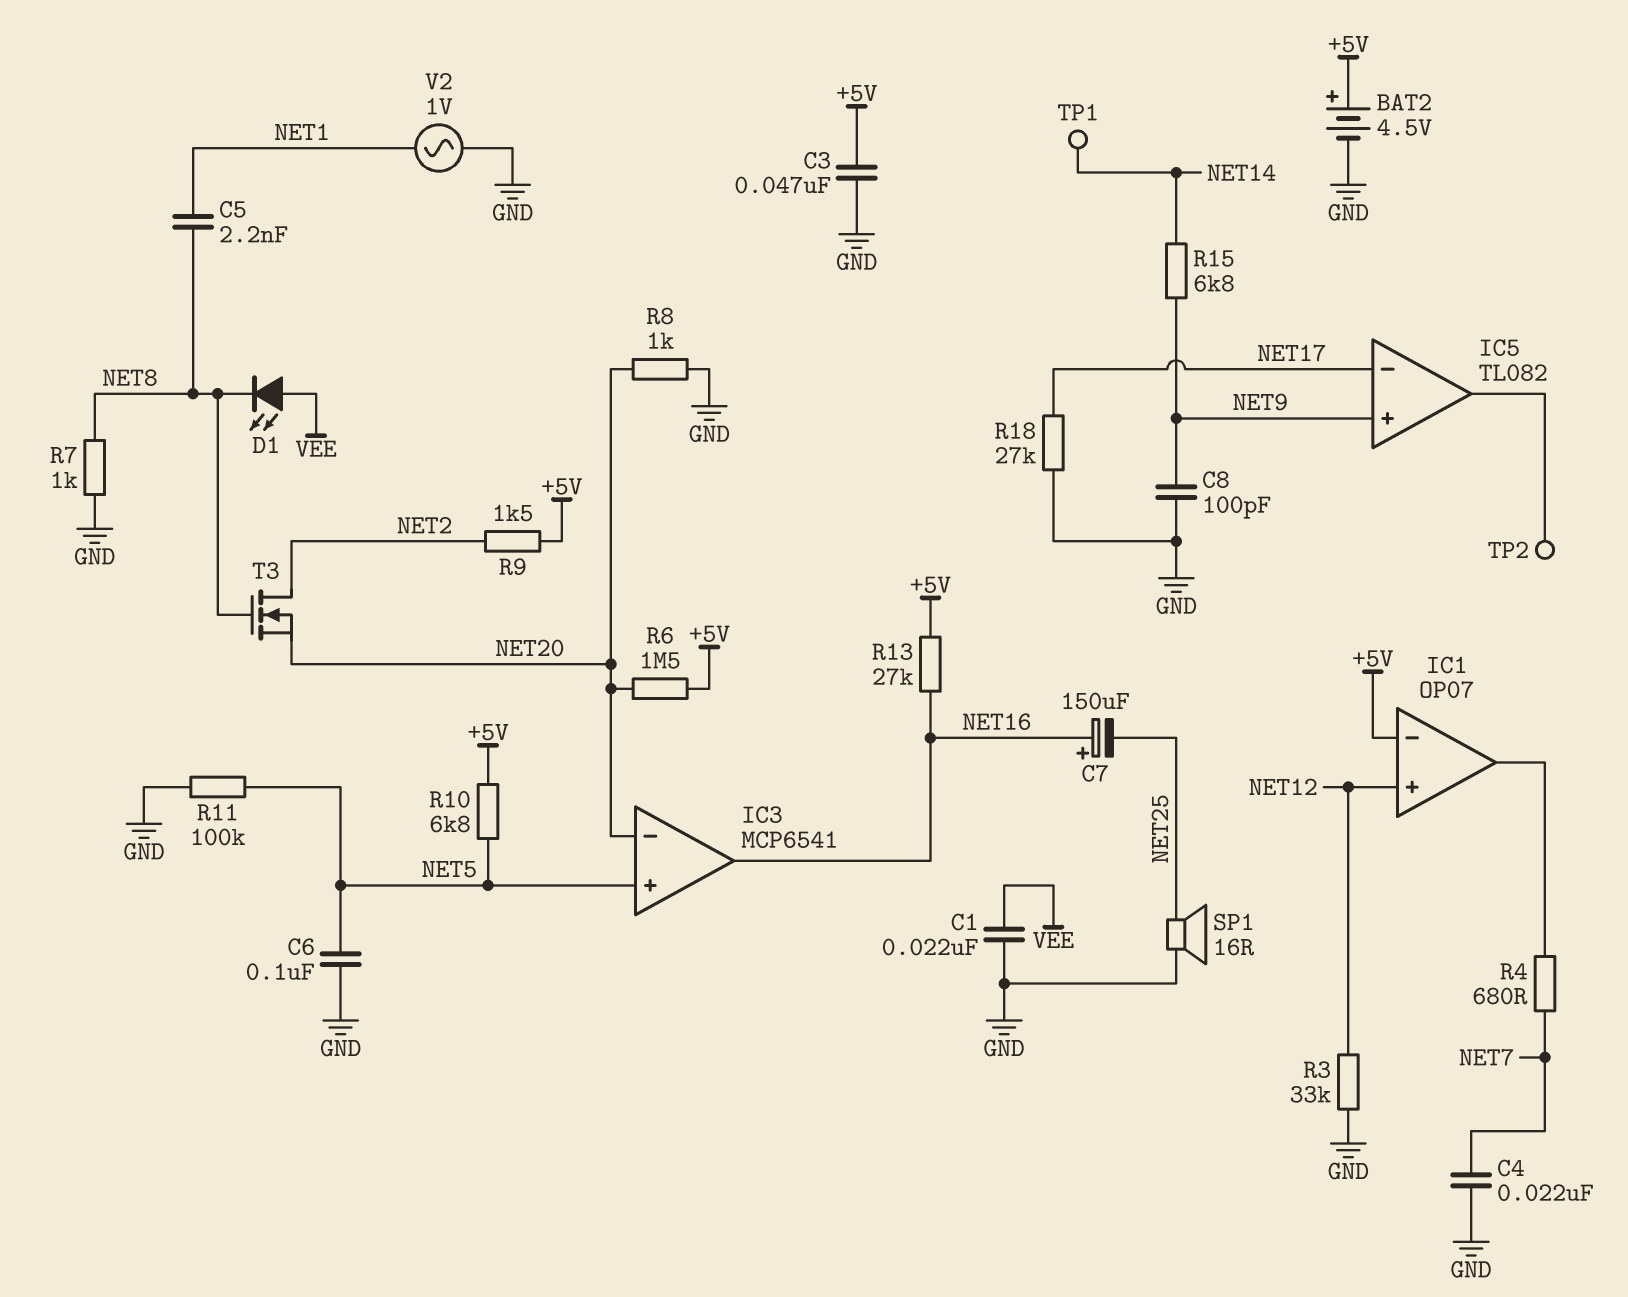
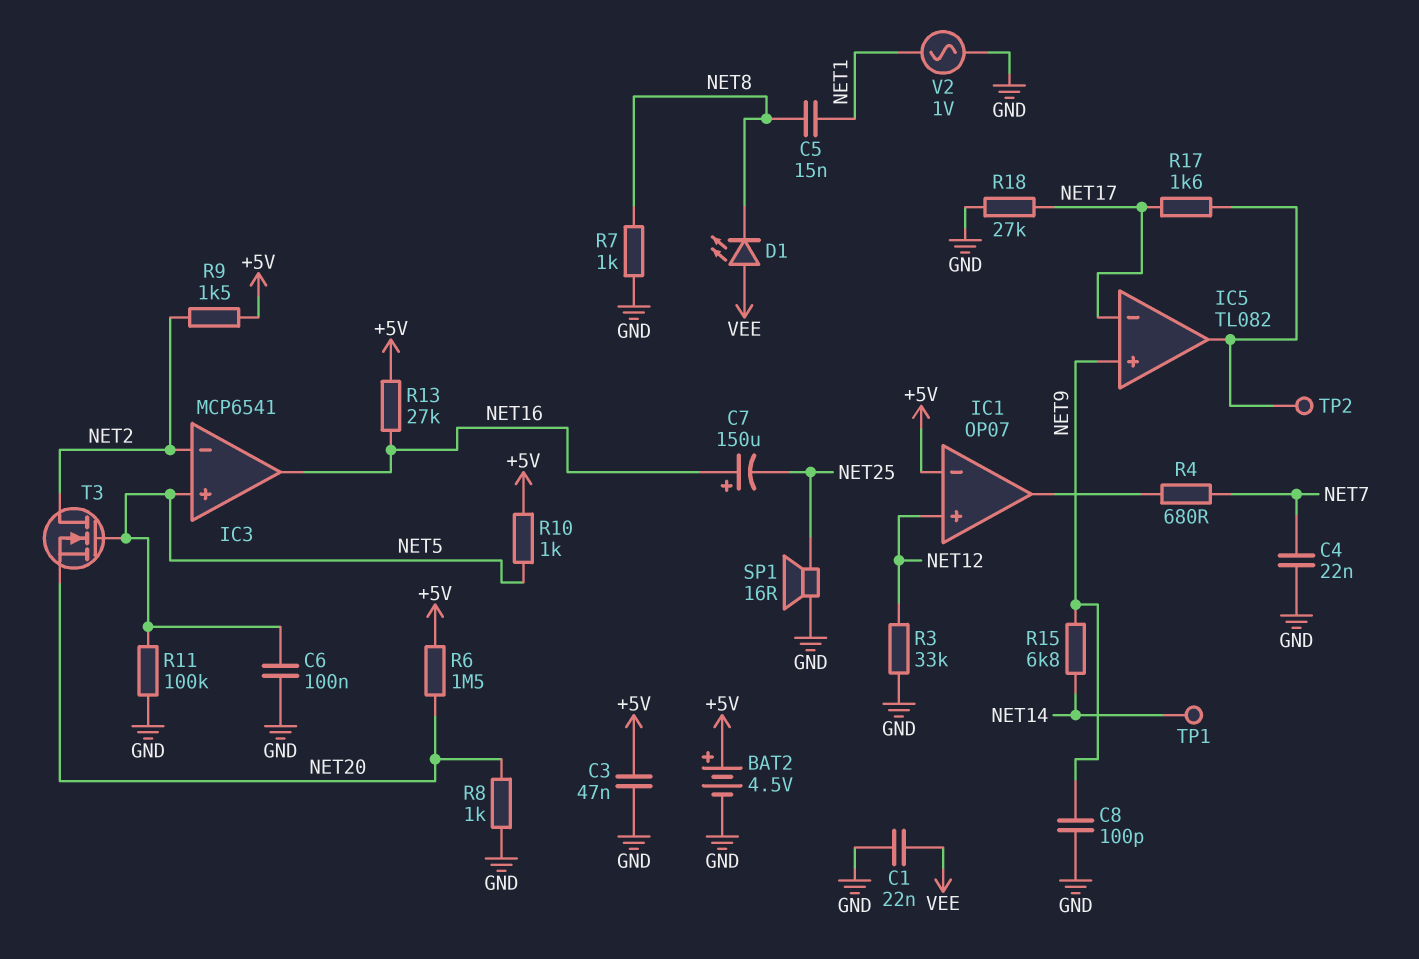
C5: 2.2nF (NET1, NET8) -> 15nF (NET1, NET8)
IC3 pin in-: NET20 -> NET2
R10: 6.8k (+5V, NET5) -> 1k (+5V, NET5)
R17: none -> 1.6k (IC5/out, NET17)
T3: NMOS (G NET8, D NET2, S NET20) -> NMOS (G NET5, D NET2, S NET20)

